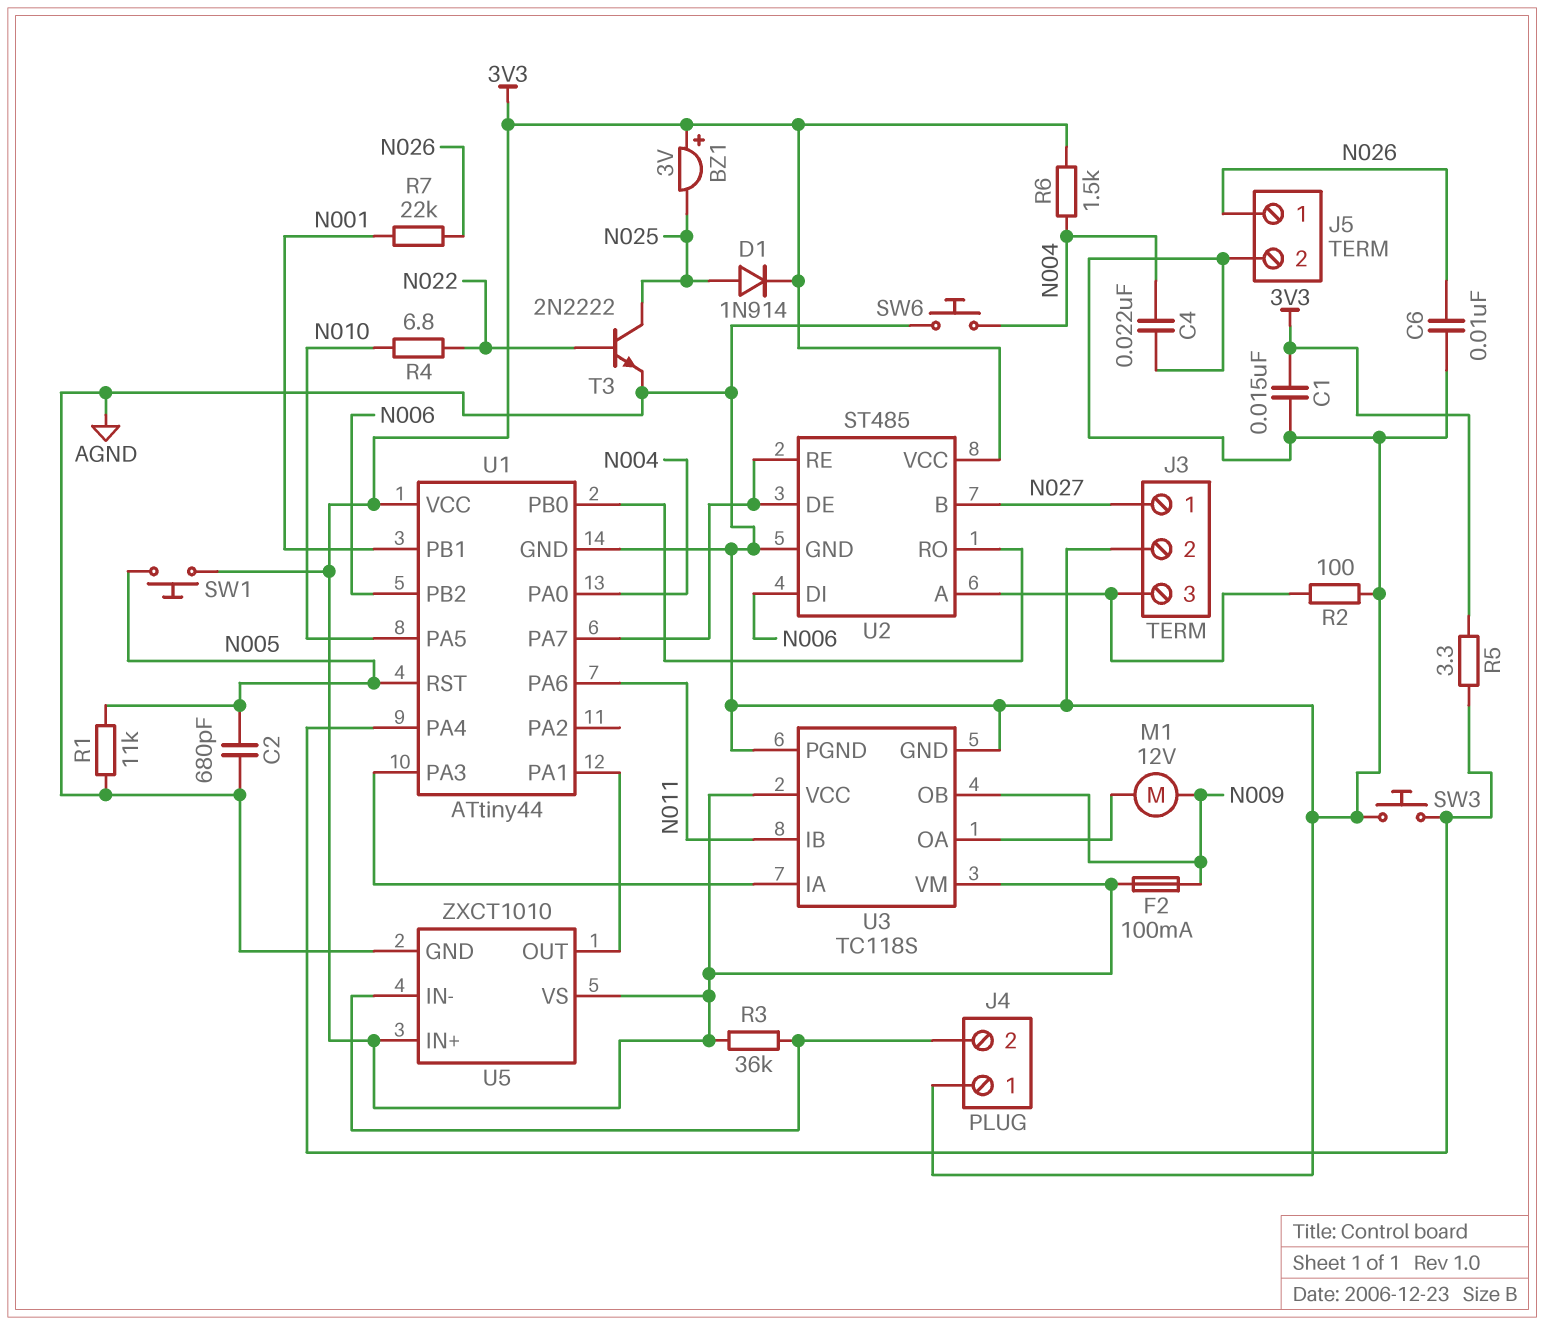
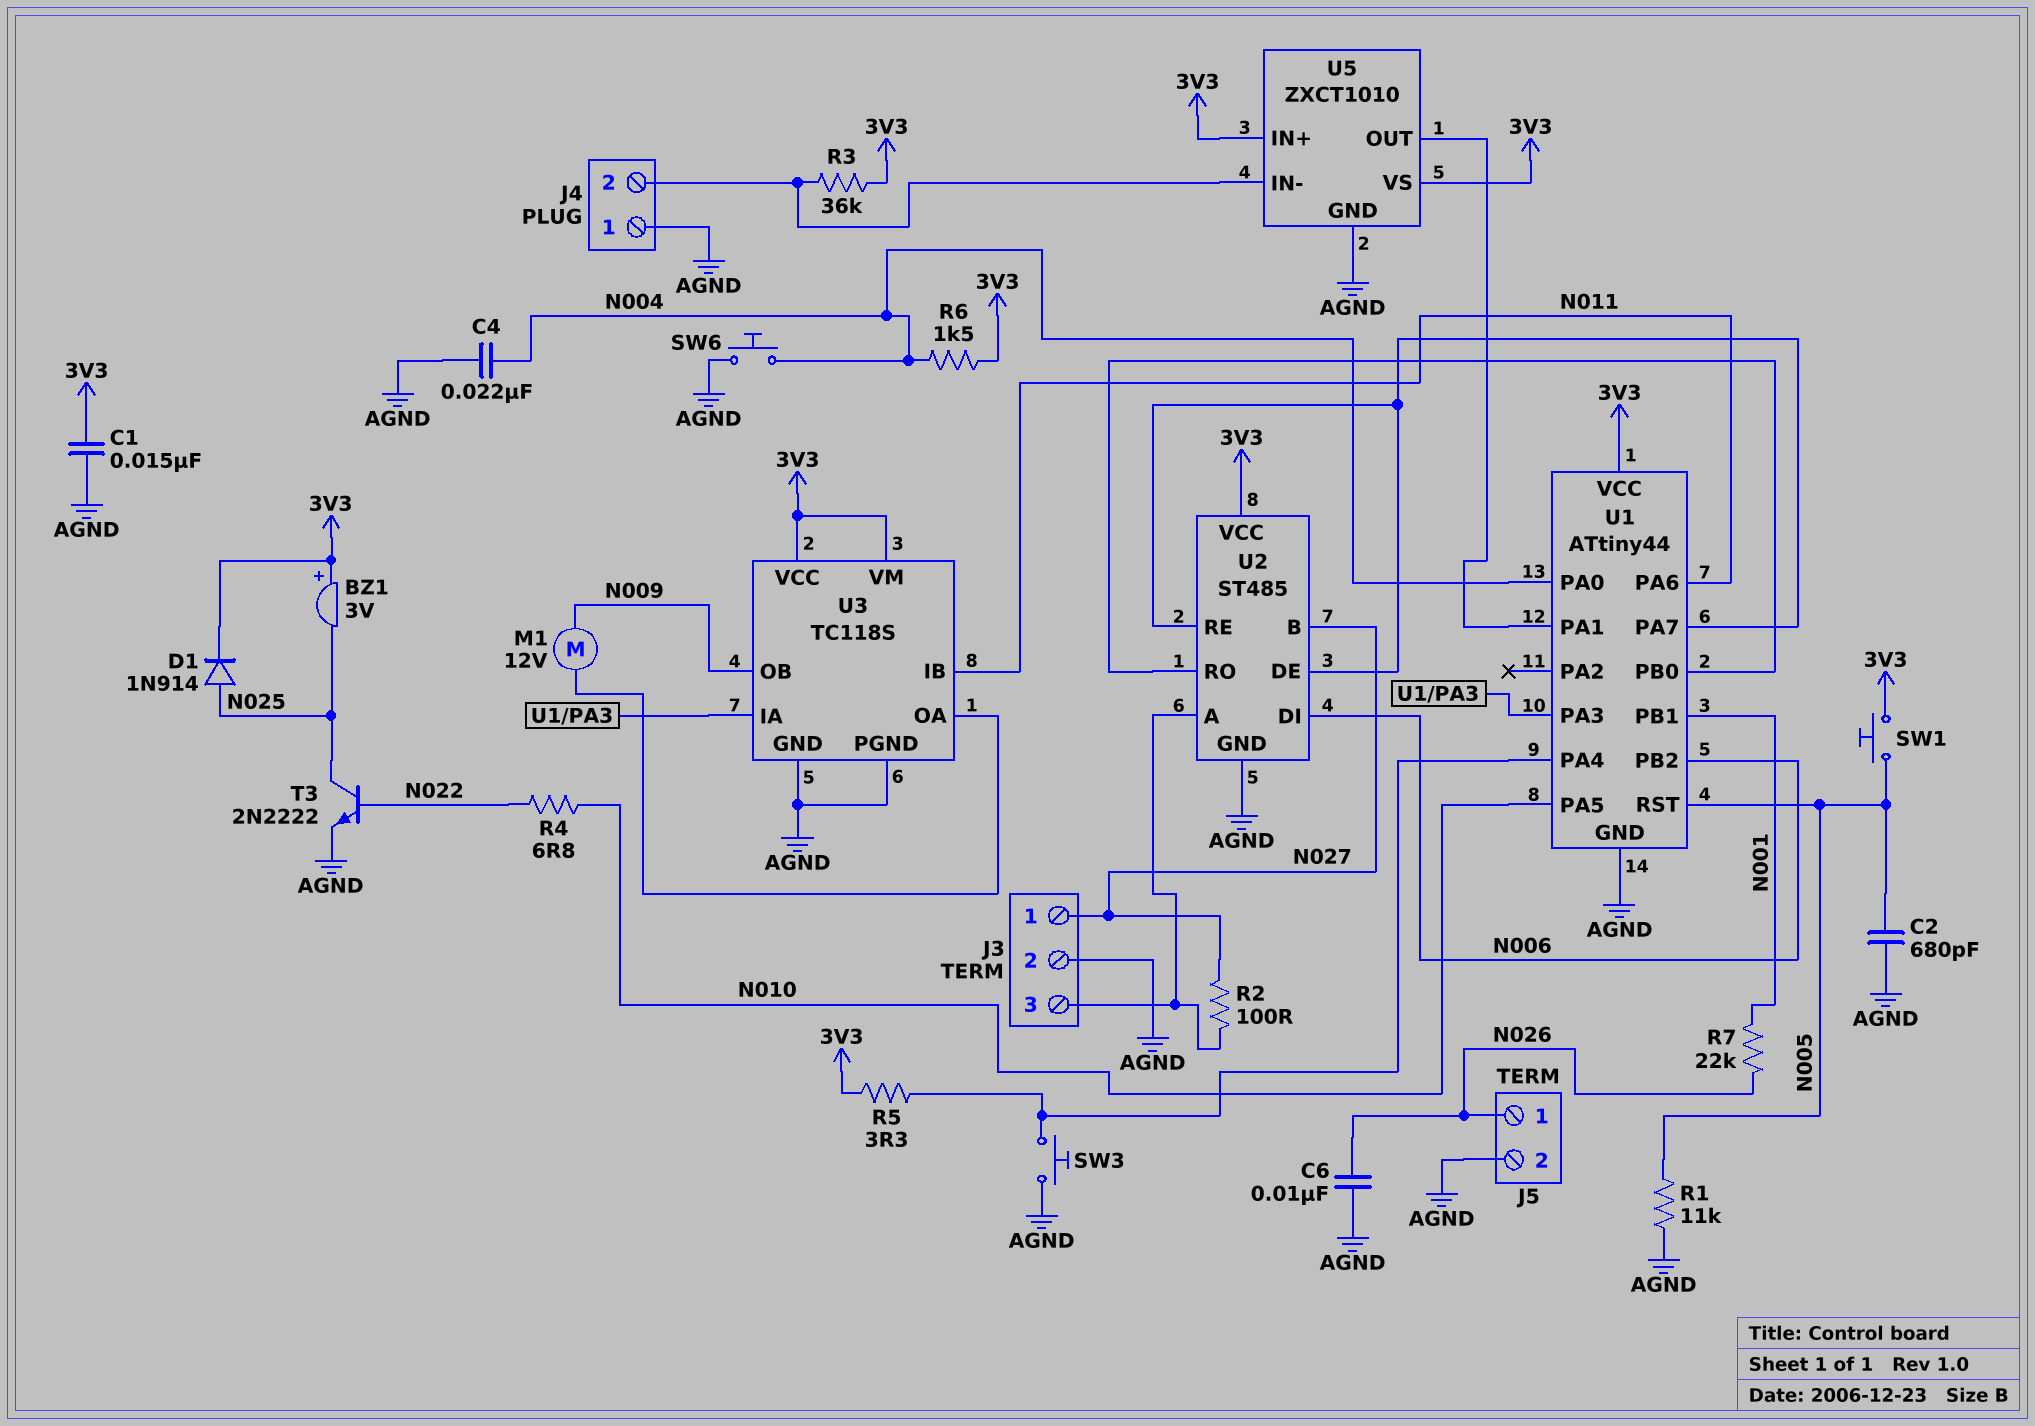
F2: 100mA (3V3, N009) -> none
R2: 100 (AGND, J3/3) -> 100 (J3/3, N027)

